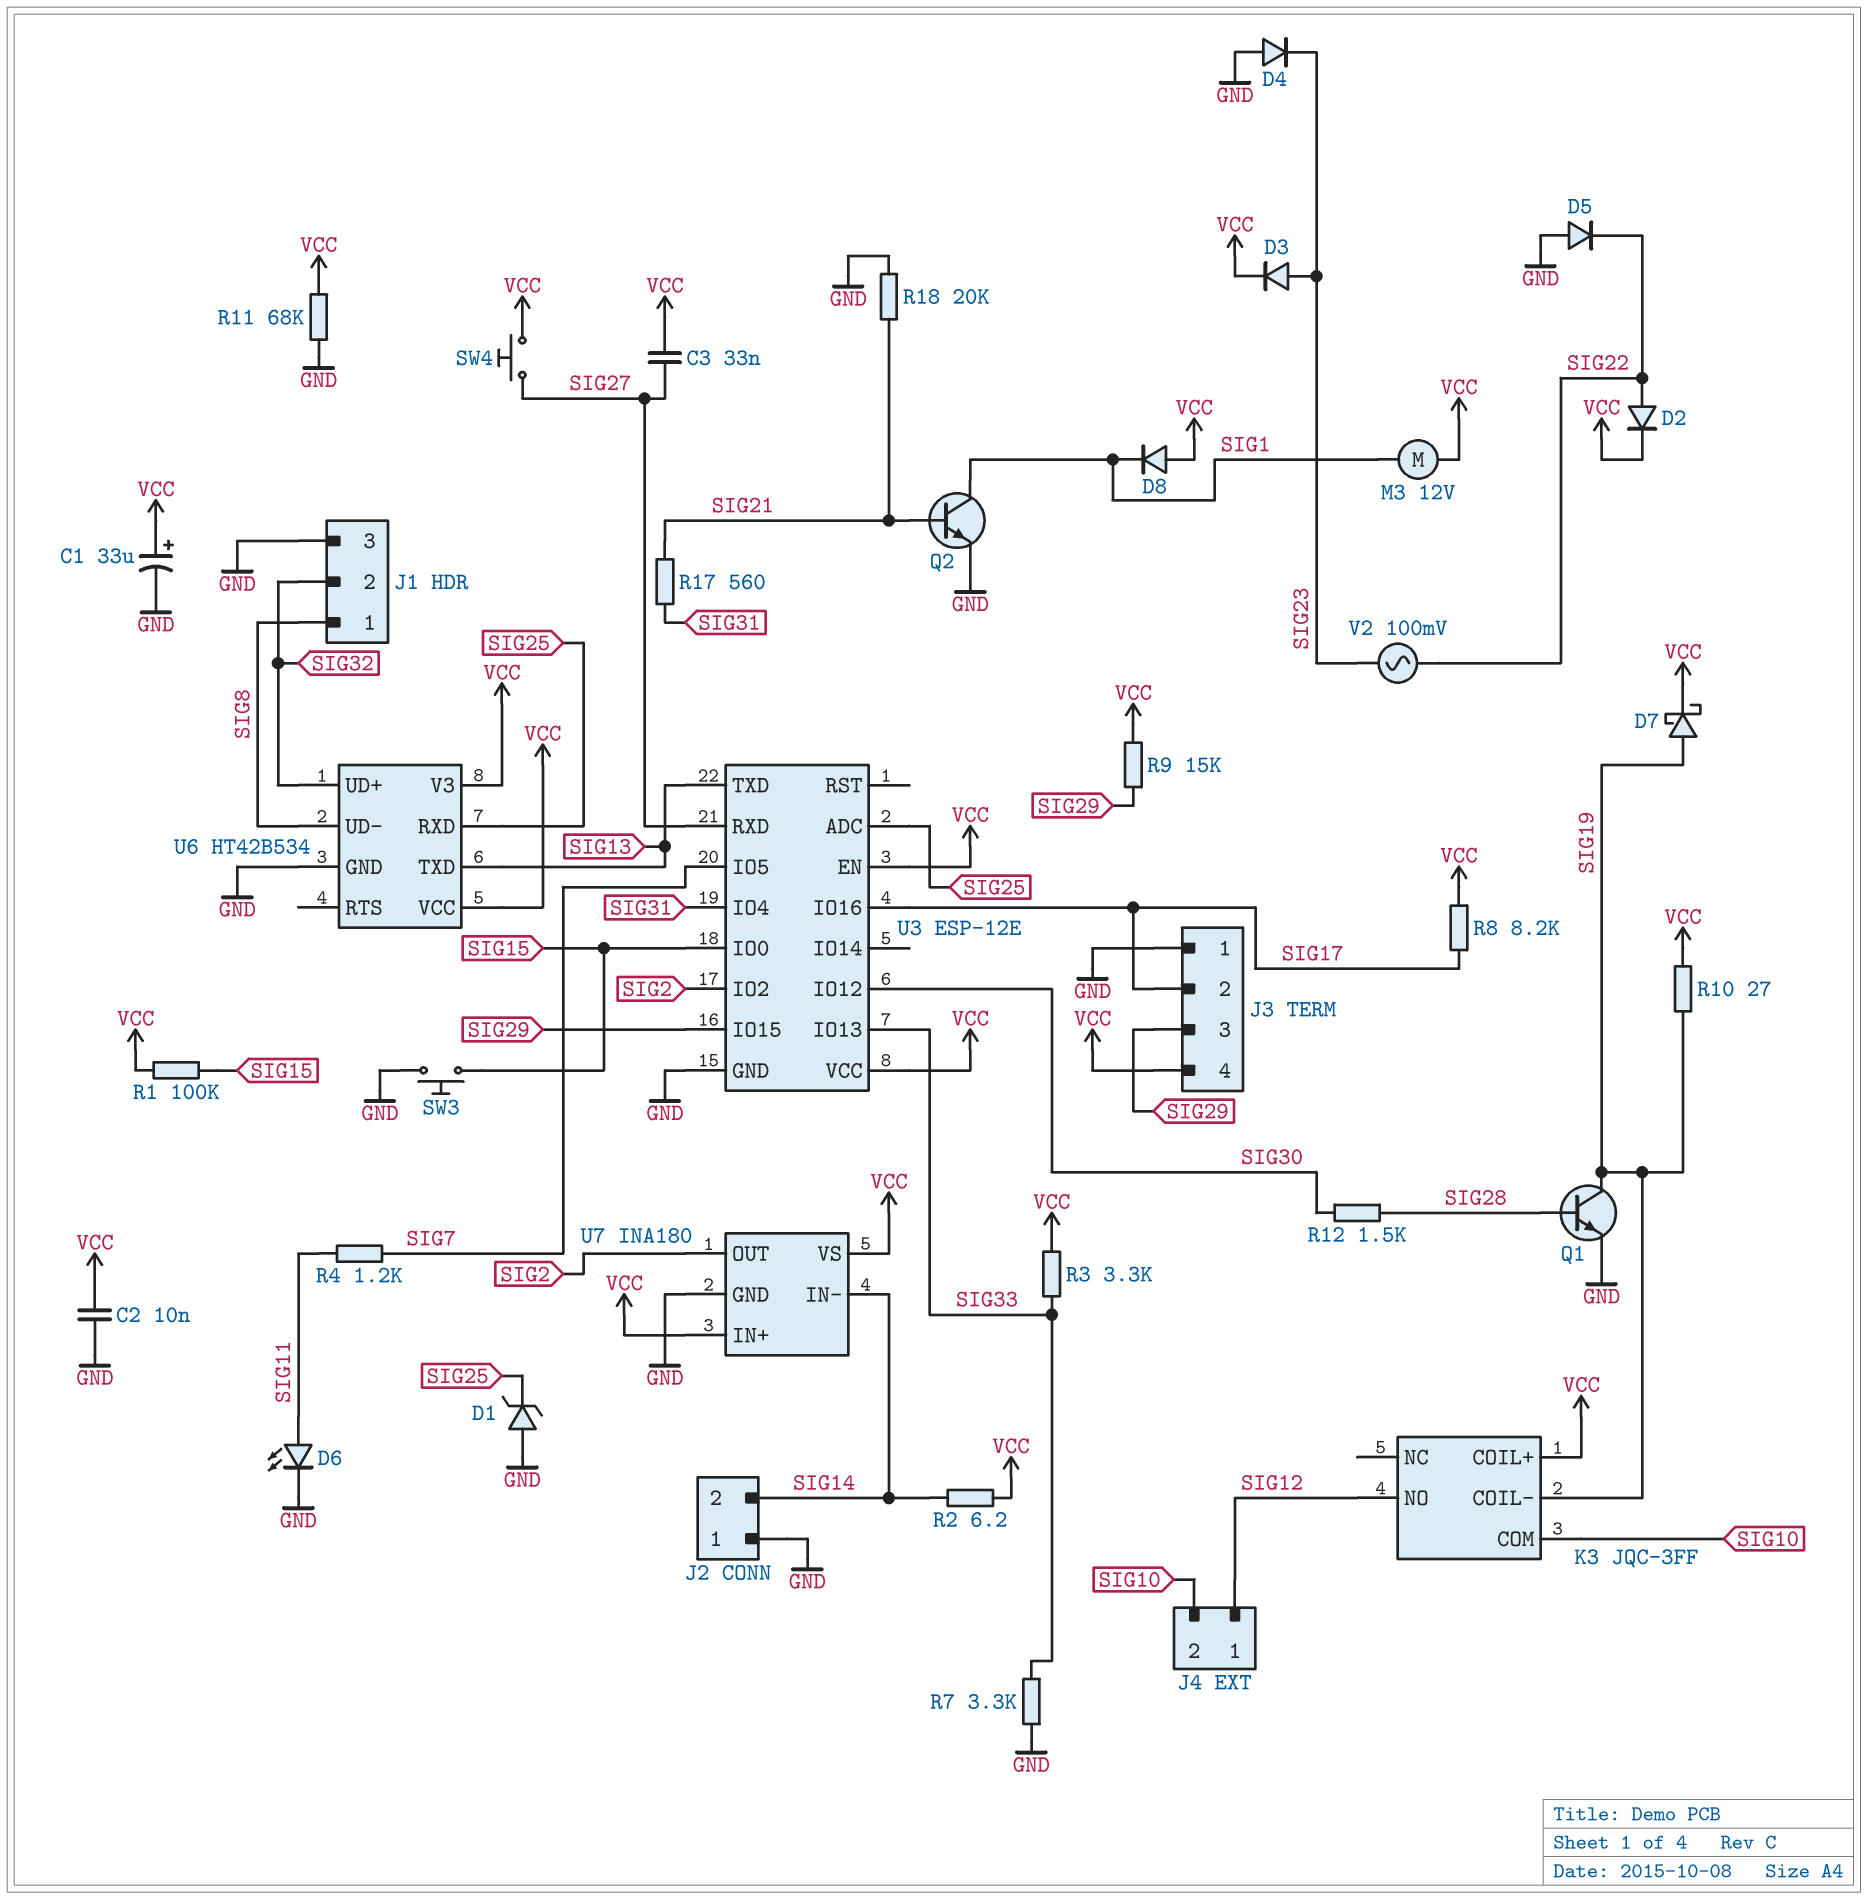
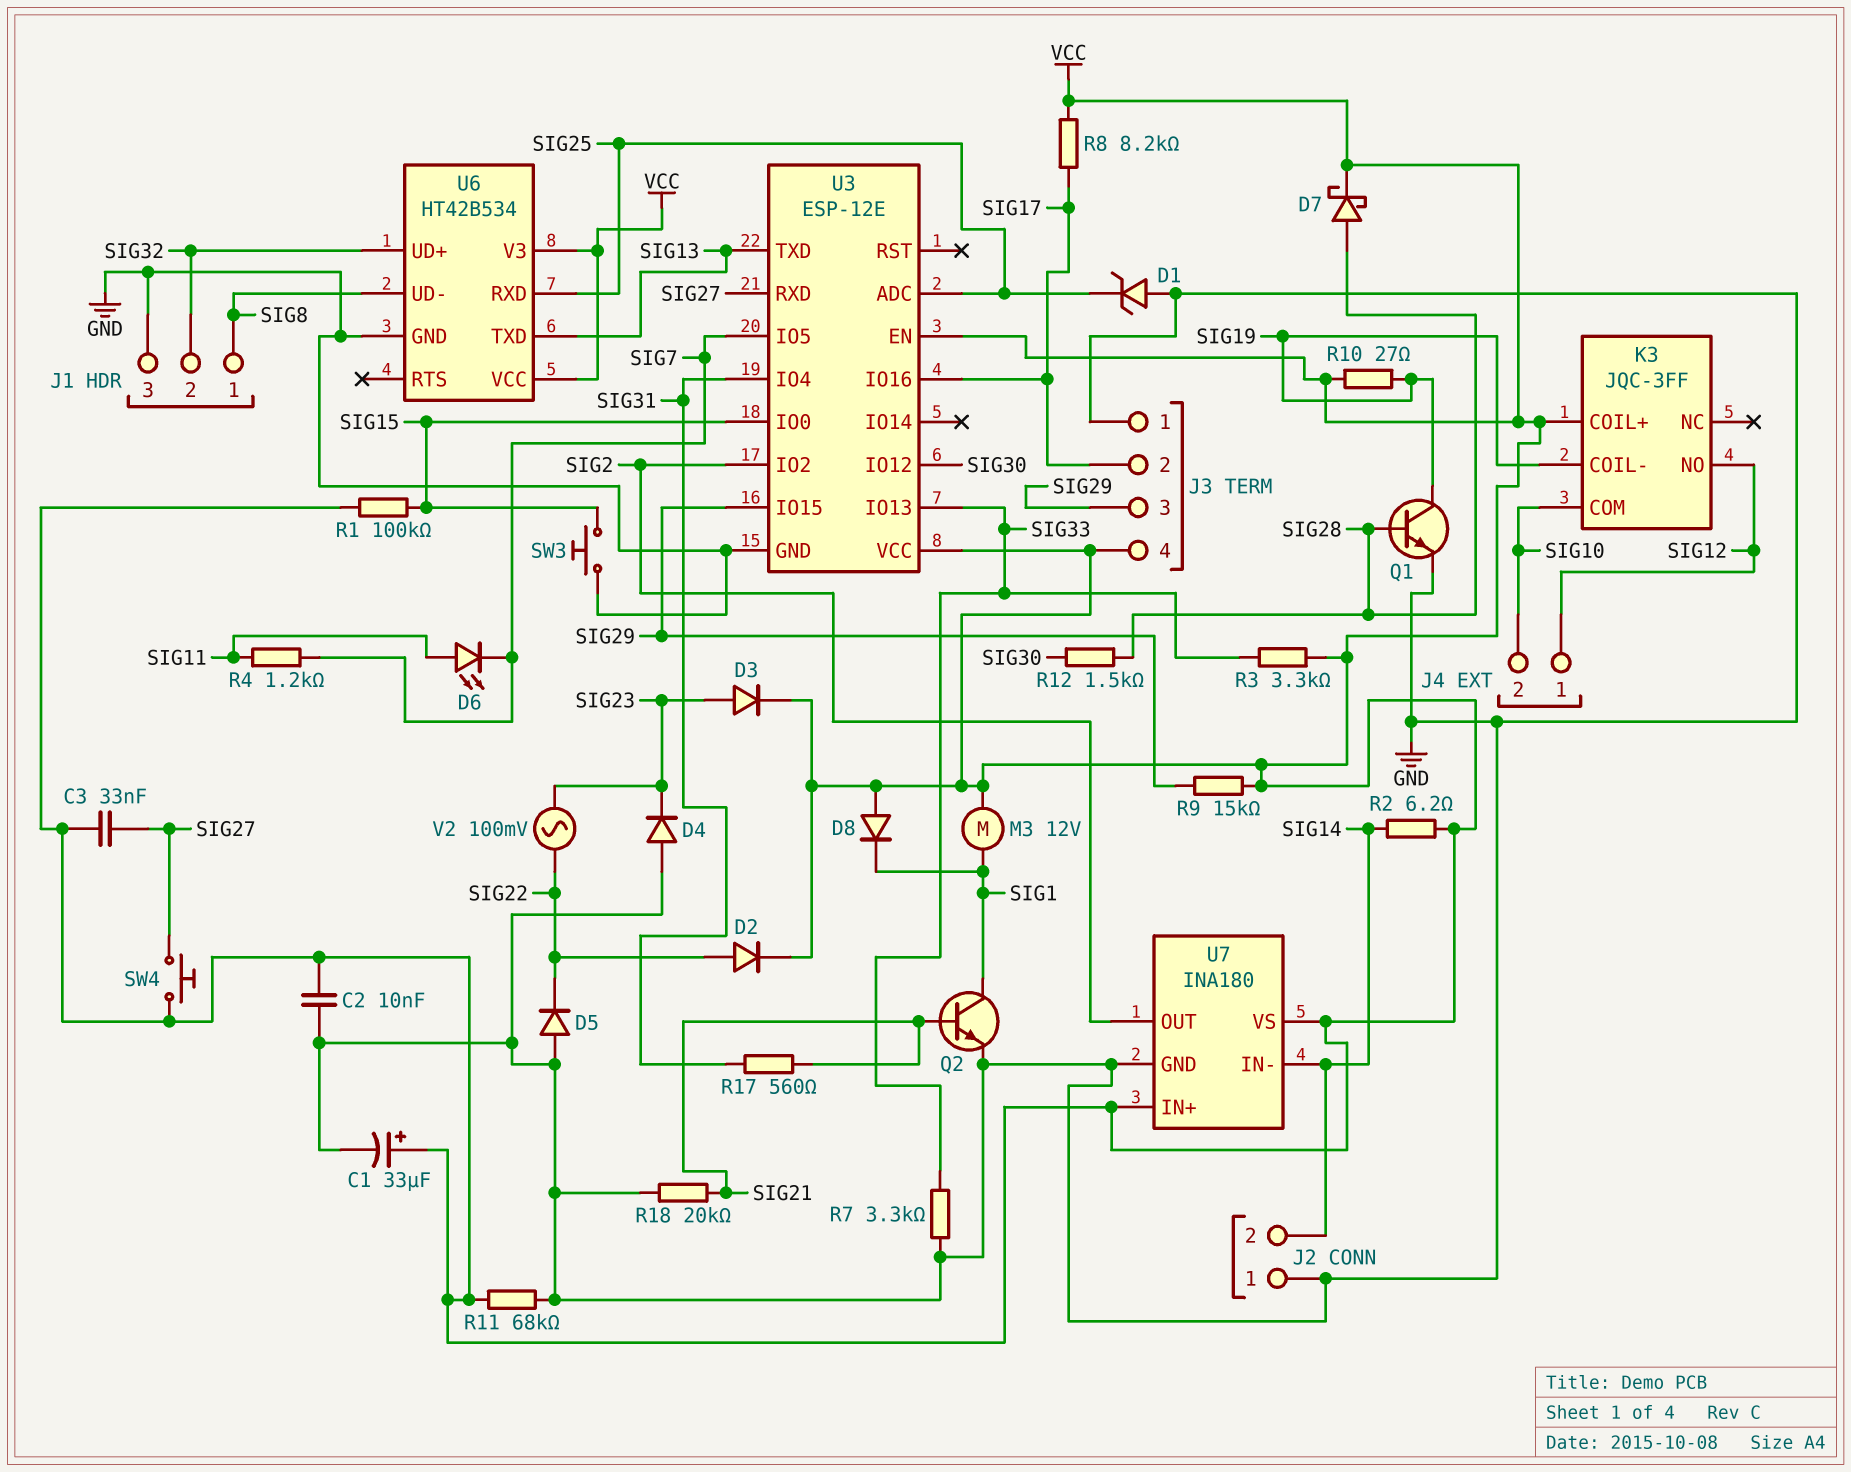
D6: LED (A SIG11, K GND) -> LED (A SIG11, K SIG7)
D7: schottky (A SIG19, K VCC) -> schottky (A SIG28, K VCC)

